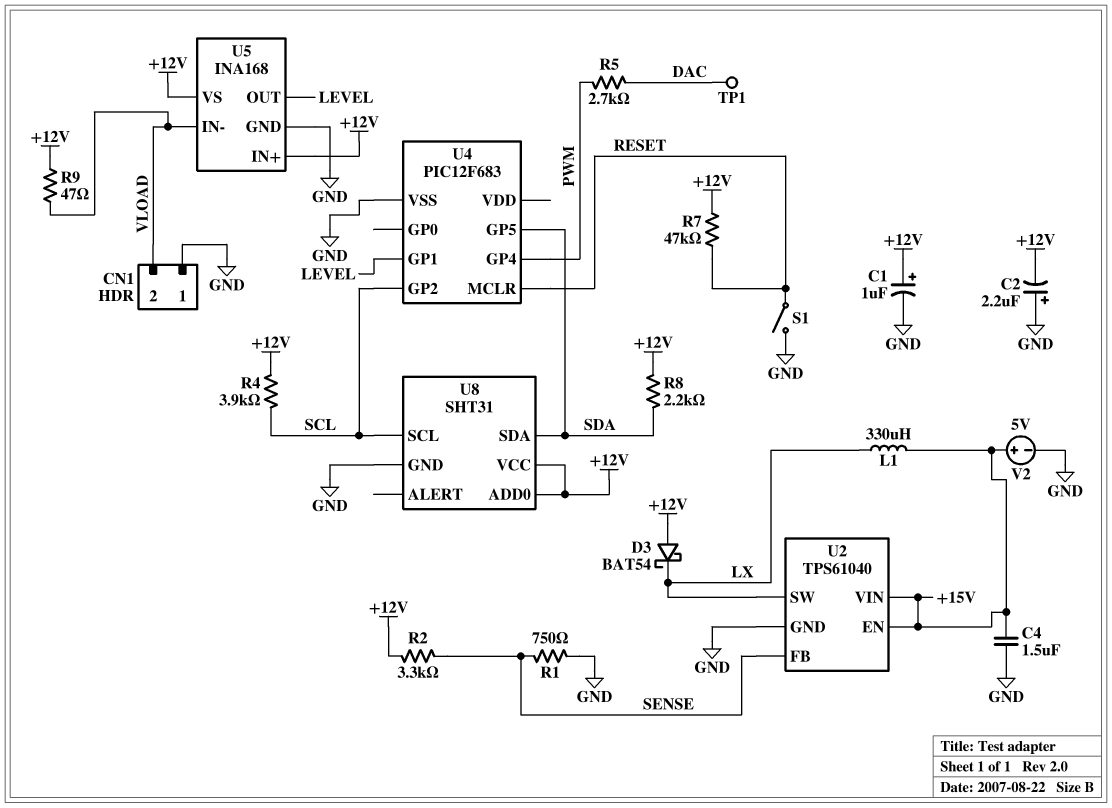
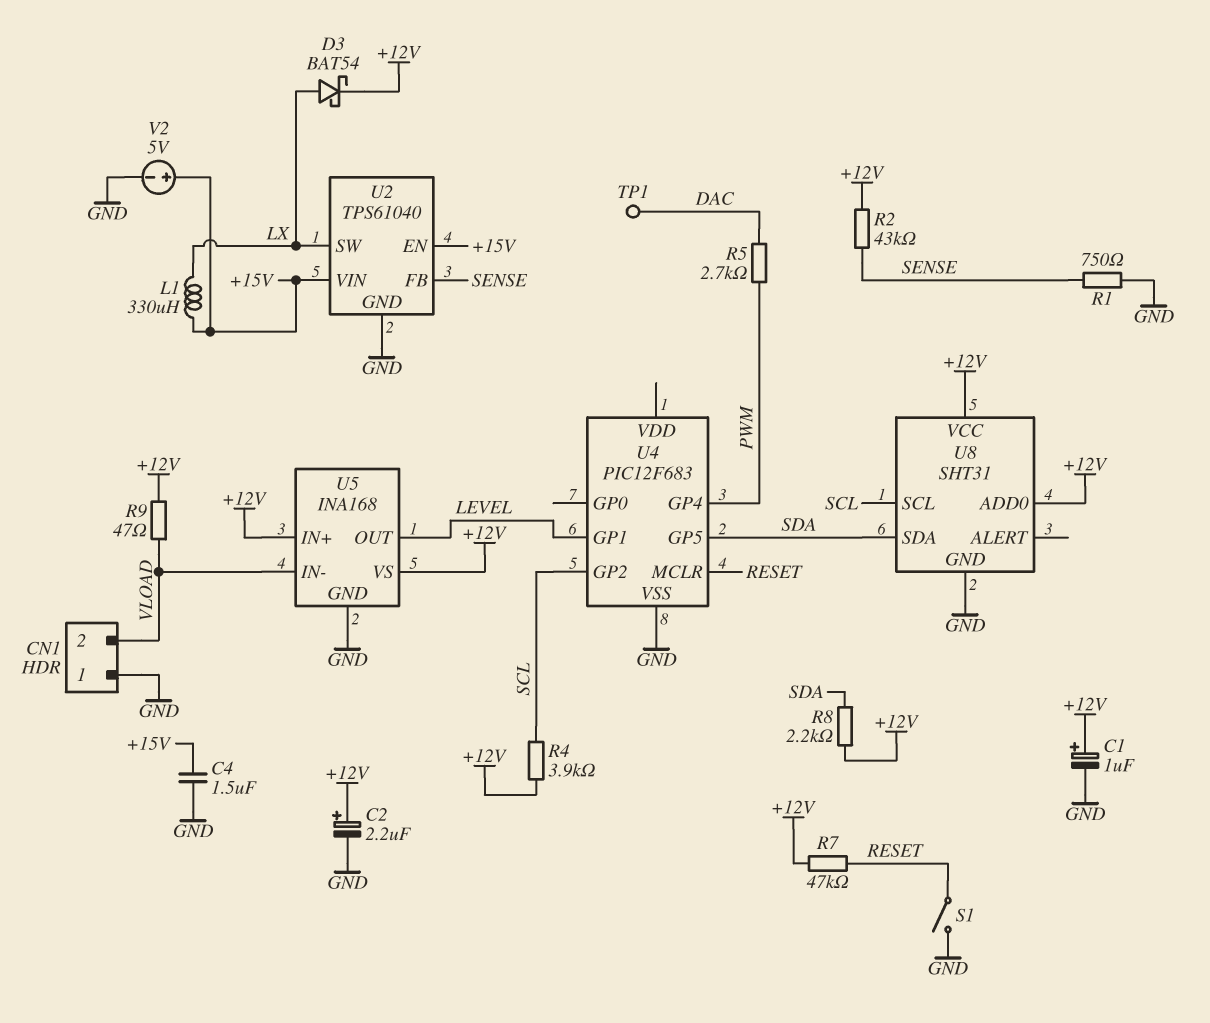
C2: 2.2uF (plus GND, minus +12V) -> 2.2uF (plus +12V, minus GND)
D3: schottky BAT54 (A +12V, K LX) -> schottky BAT54 (A LX, K +12V)
R2: 3.3k (+12V, SENSE) -> 43k (+12V, SENSE)

